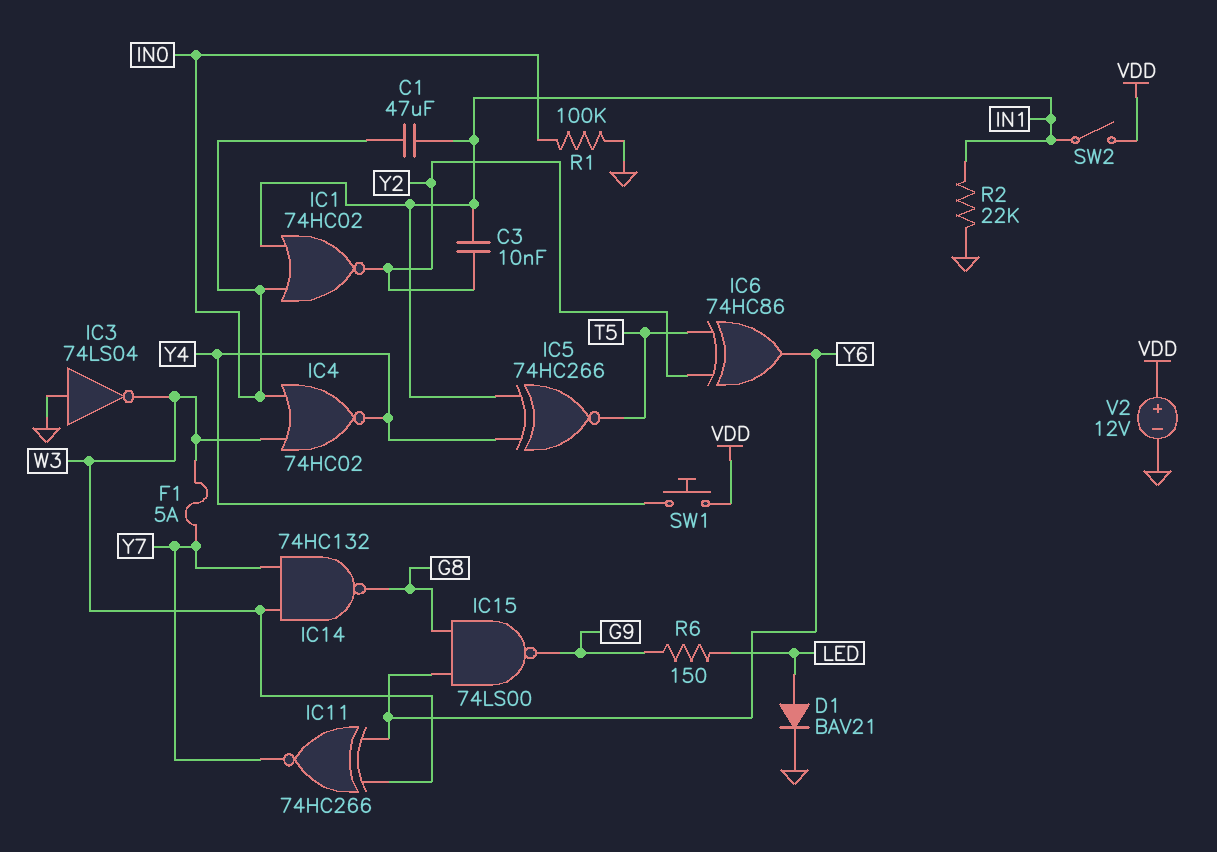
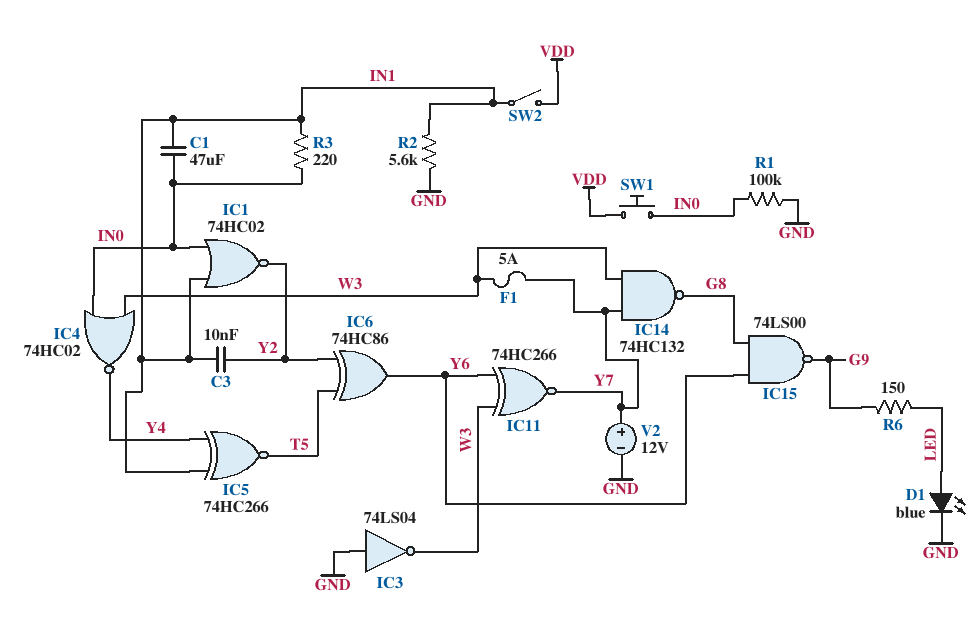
D1: diode BAV21 (A LED, K GND) -> LED blue (A LED, K GND)
R2: 22k (GND, IN1) -> 5.6k (GND, IN1)
R3: none -> 220 (IN0, IN1)
SW1: button (VDD, Y4) -> button (IN0, VDD)
V2: 12V (plus VDD, minus GND) -> 12V (plus Y7, minus GND)

